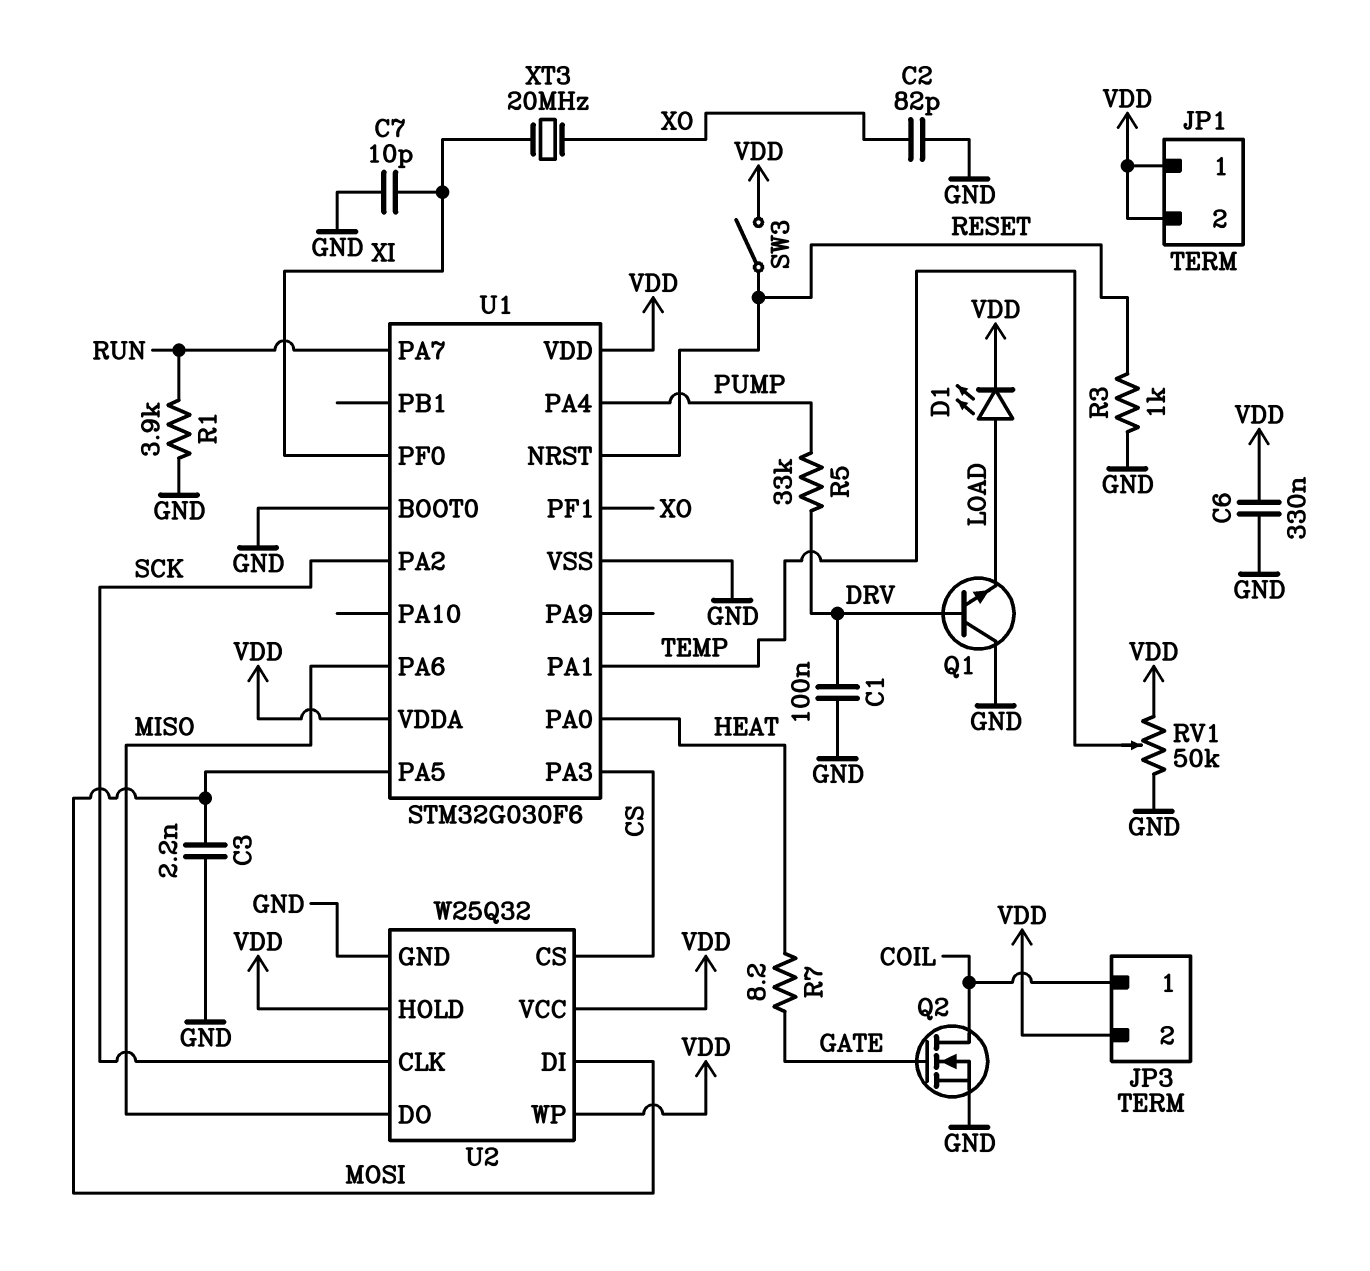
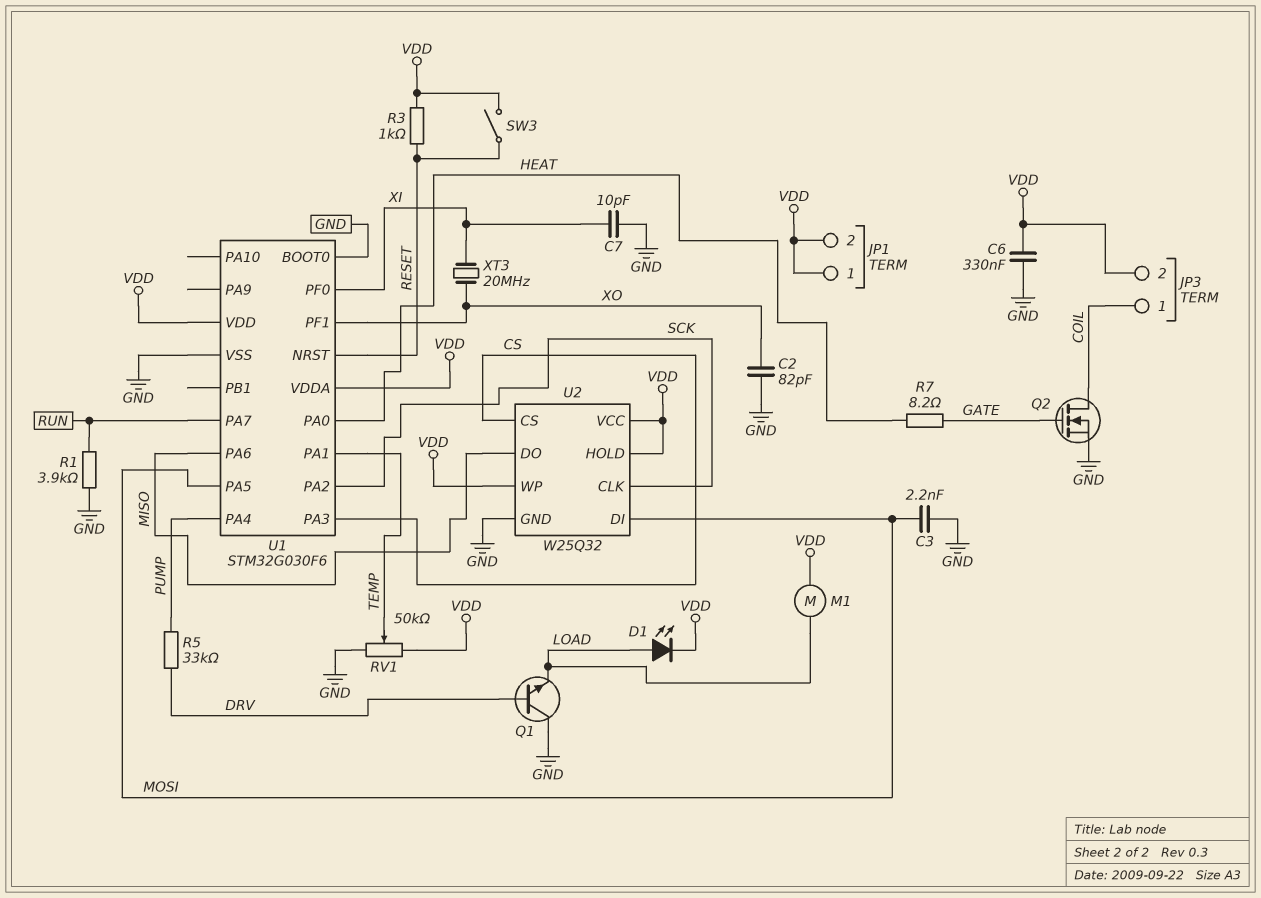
C1: 100nF (DRV, GND) -> none
M1: none -> motor (LOAD, VDD)
R3: 1k (GND, RESET) -> 1k (RESET, VDD)

